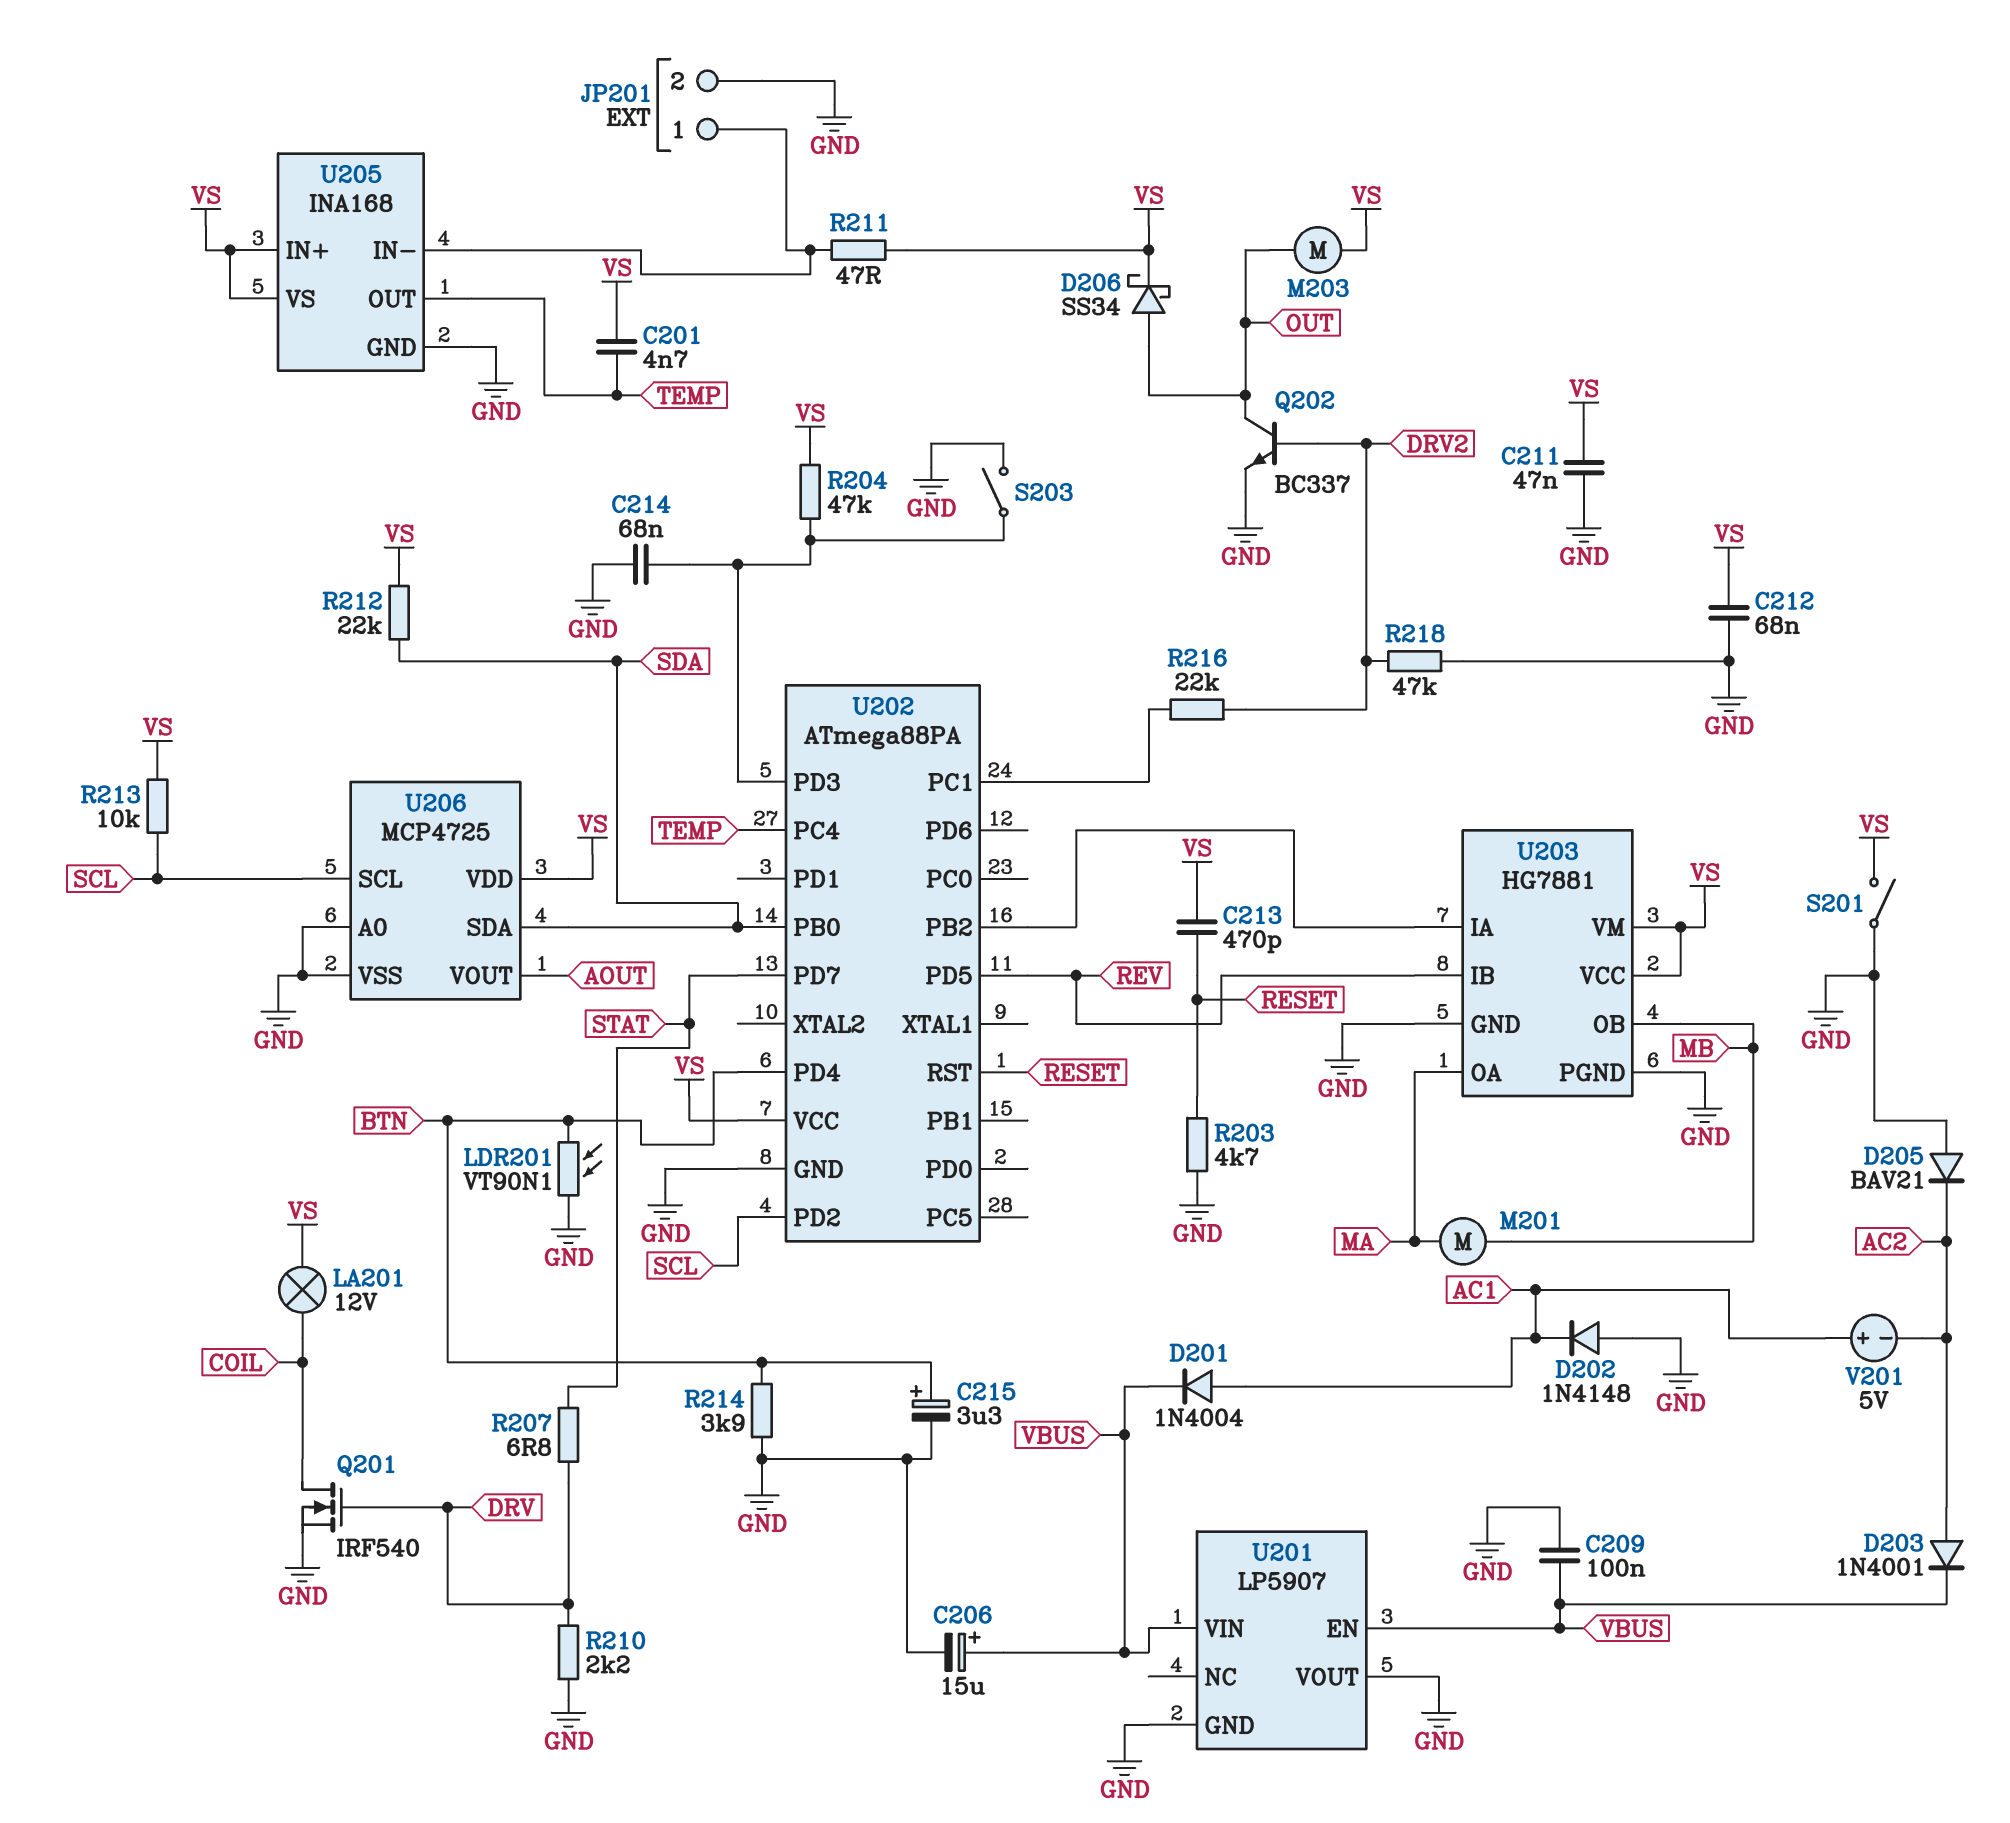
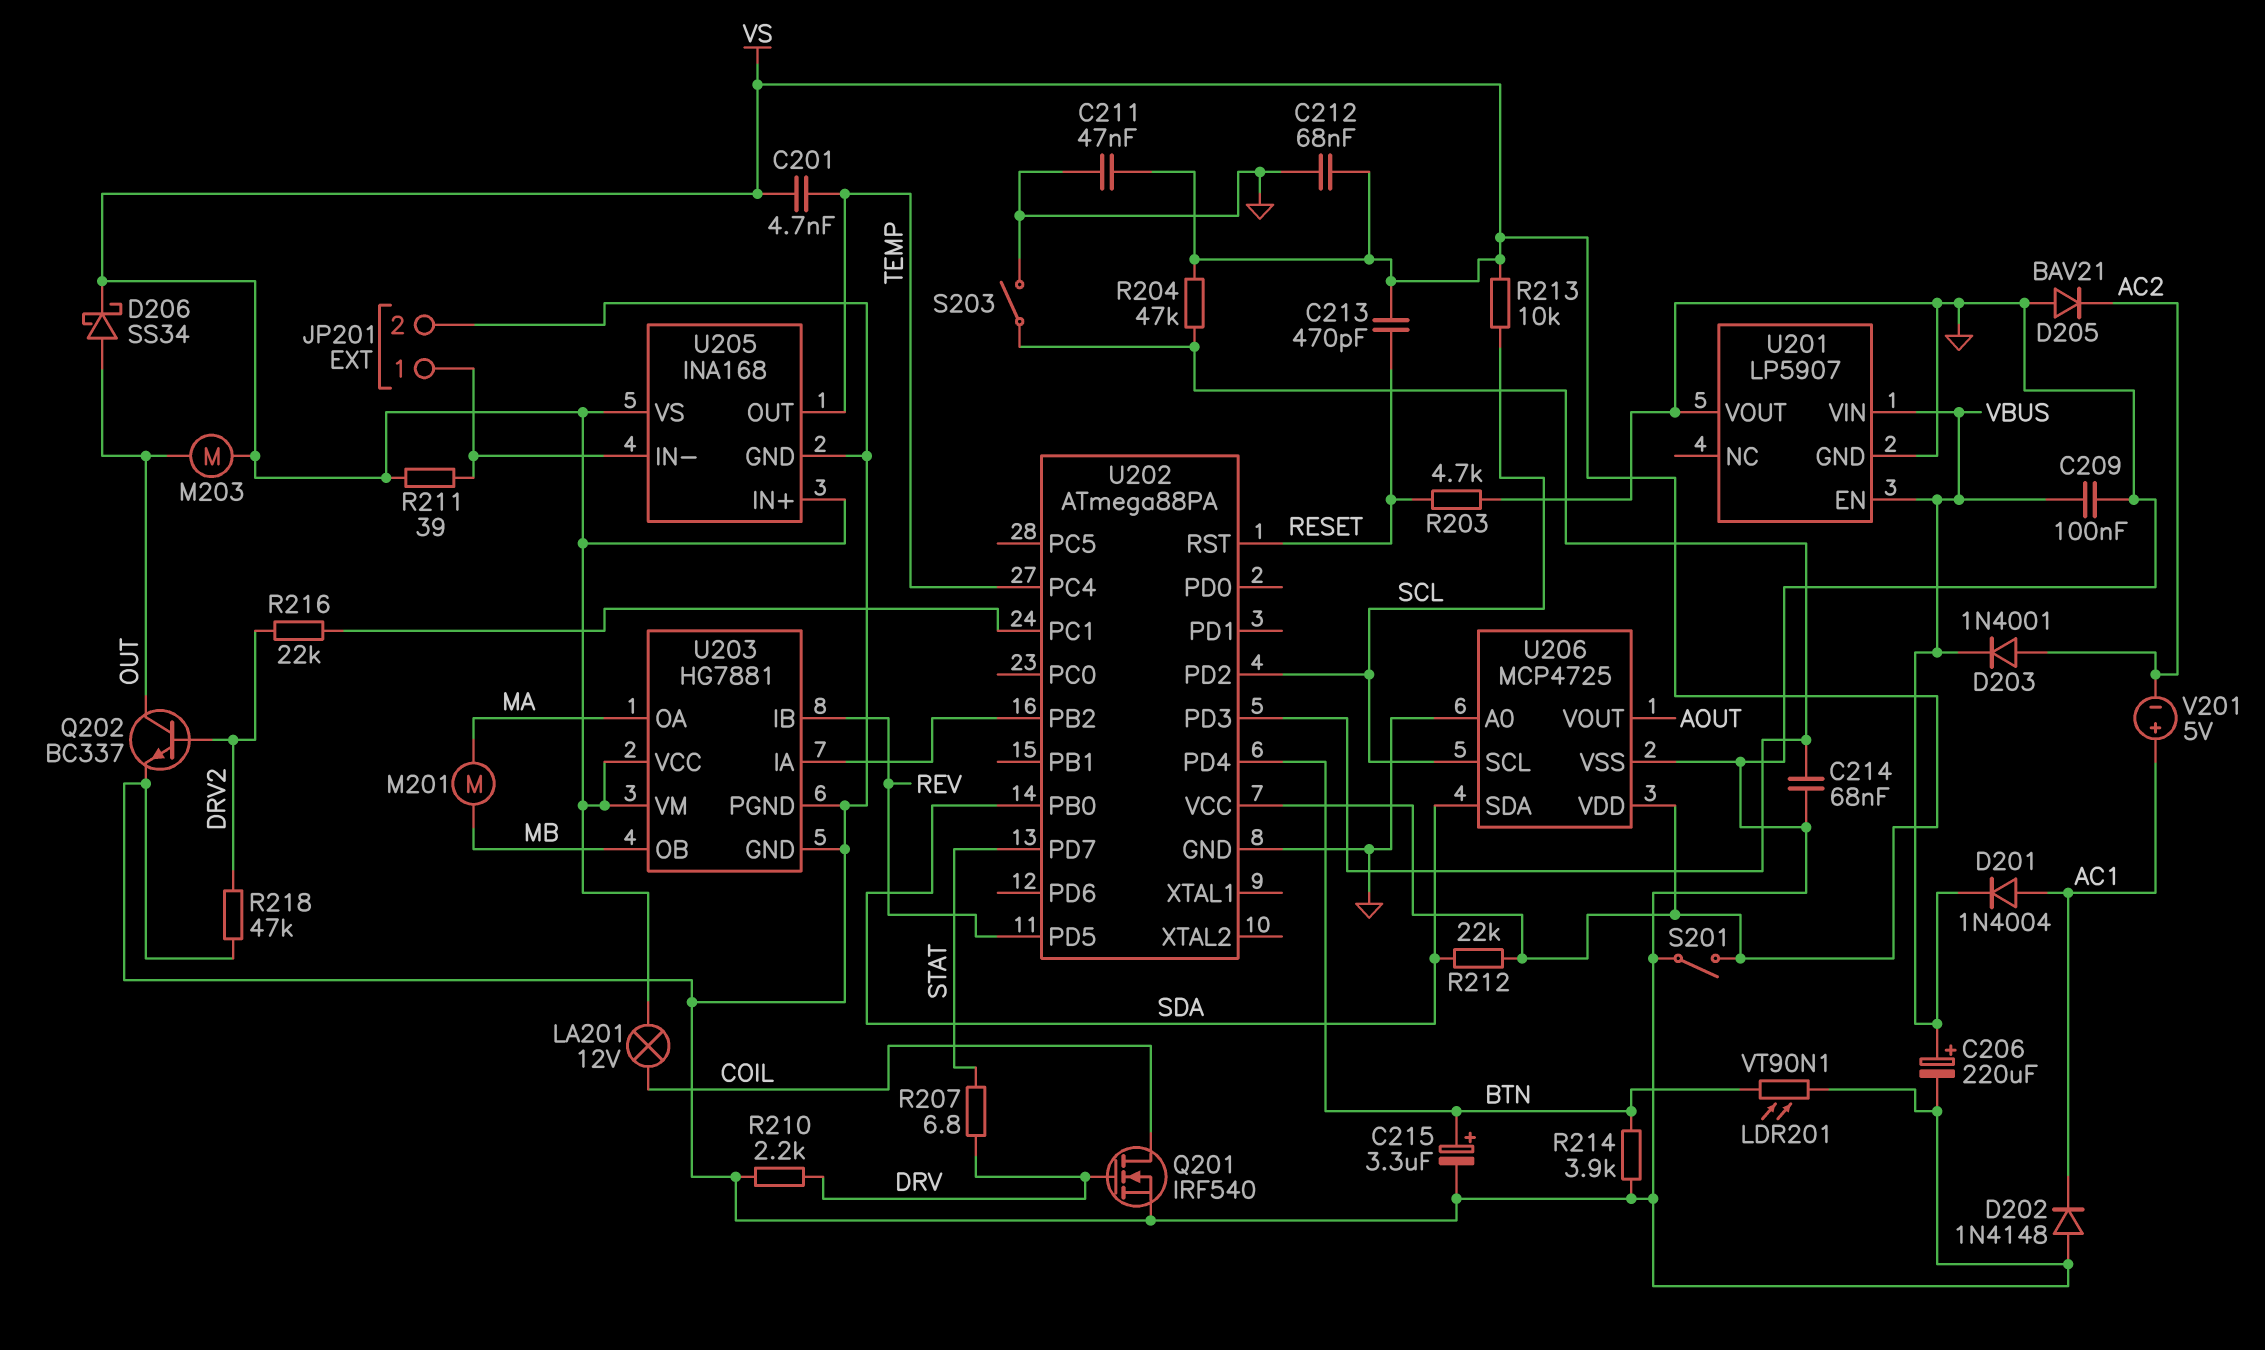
C206: 15uF (plus VBUS, minus GND) -> 220uF (plus VBUS, minus GND)
R211: 47 (JP201/1, VS) -> 39 (JP201/1, VS)

